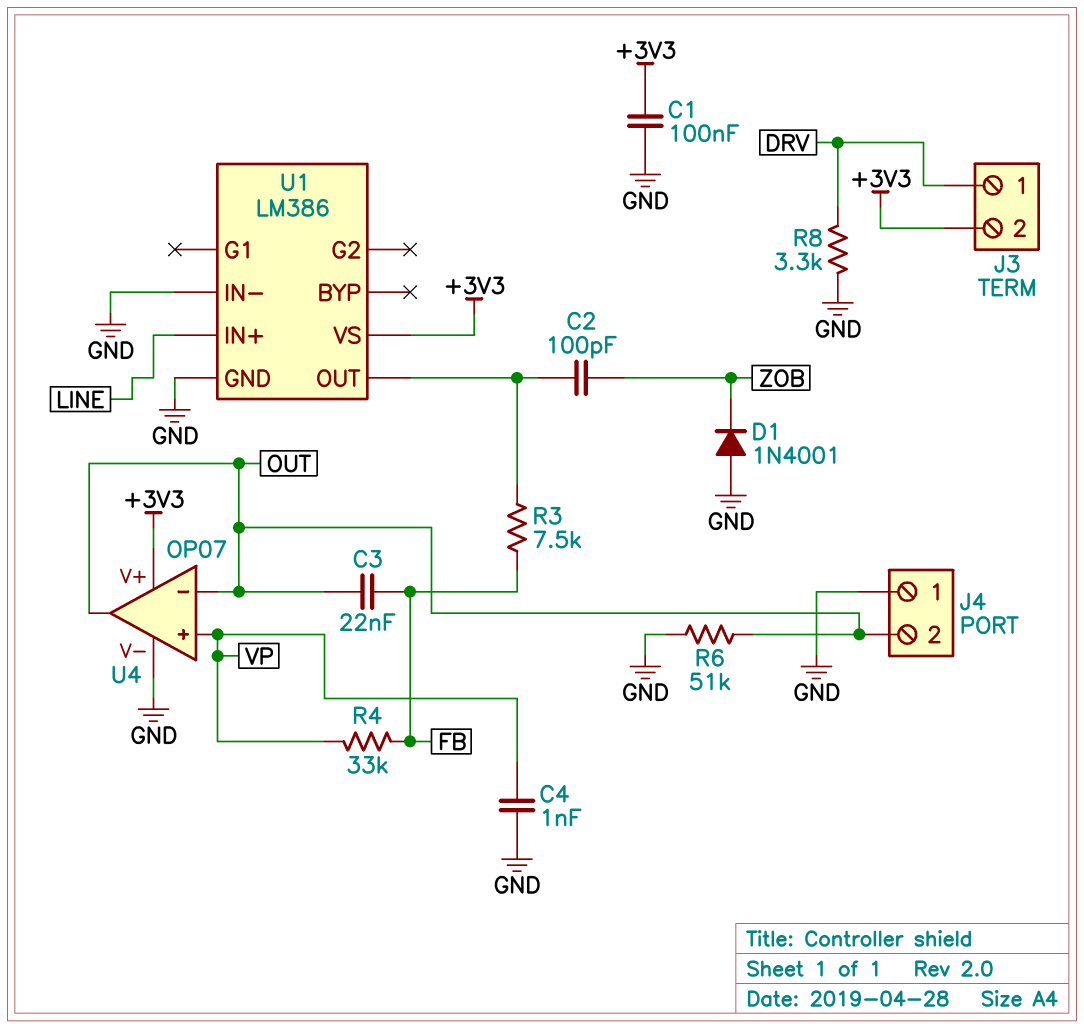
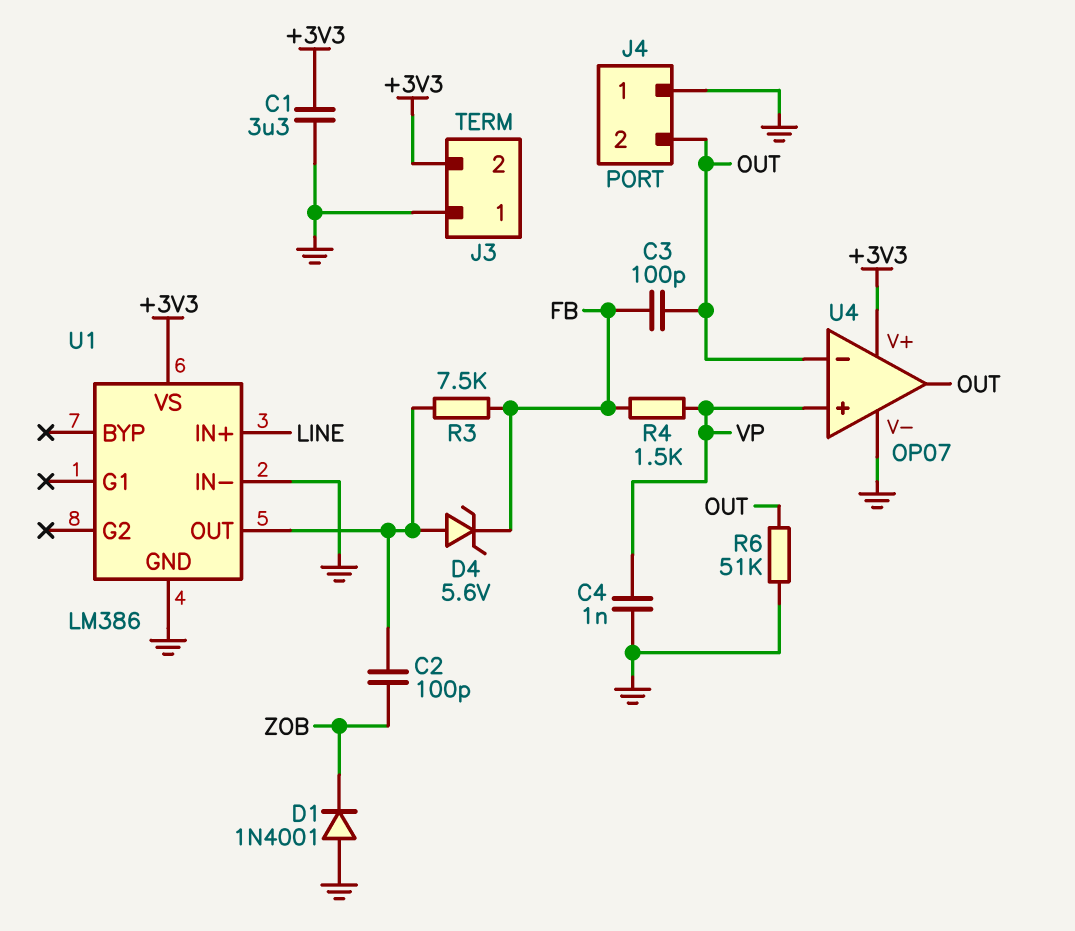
C1: 100nF (+3V3, GND) -> 3.3uF (+3V3, GND)
C3: 22nF (FB, OUT) -> 100pF (FB, OUT)
D4: none -> zener 5.6V (A U1/OUT, K FB)
J3 pin 1: DRV -> GND
R4: 33k (FB, VP) -> 1.5k (FB, VP)
R8: 3.3k (DRV, GND) -> none

